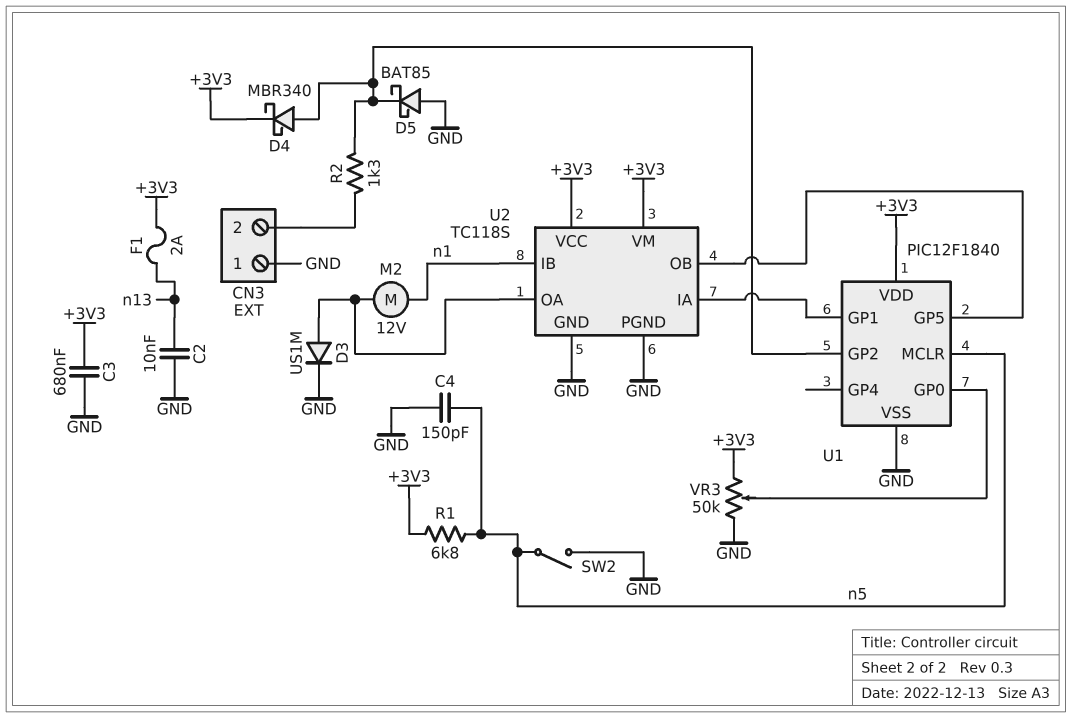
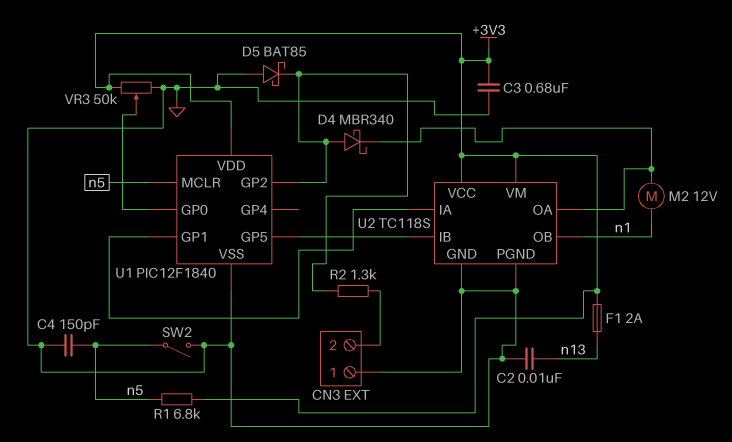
D3: diode US1M (A U2/OA, K GND) -> none
D4: schottky MBR340 (A U1/GP2, K +3V3) -> schottky MBR340 (A U1/GP2, K U2/OA)
U2 pin IB: n1 -> U1/GP5
U2 pin OB: U1/GP5 -> n1

